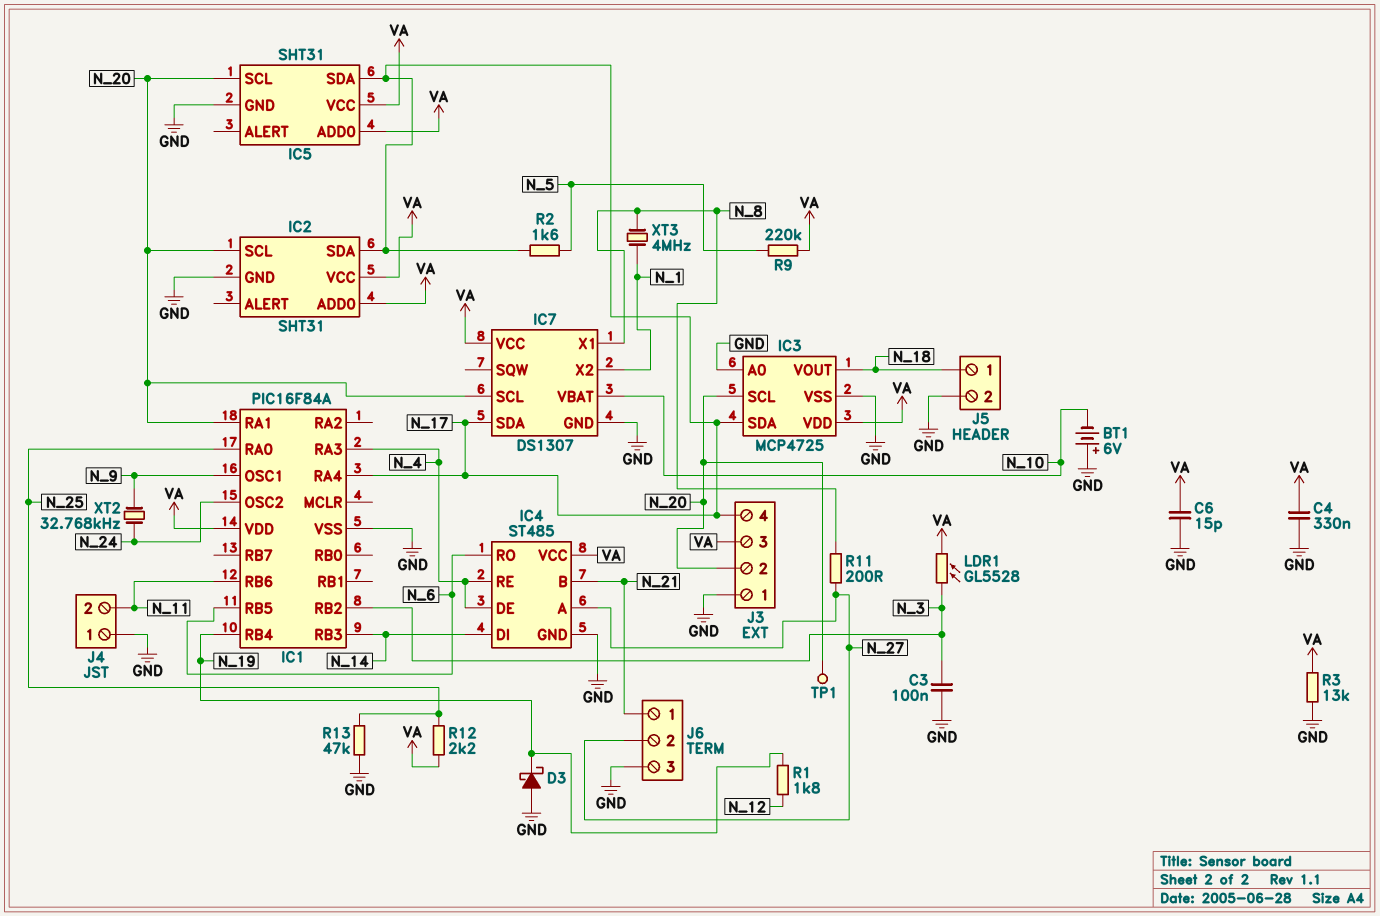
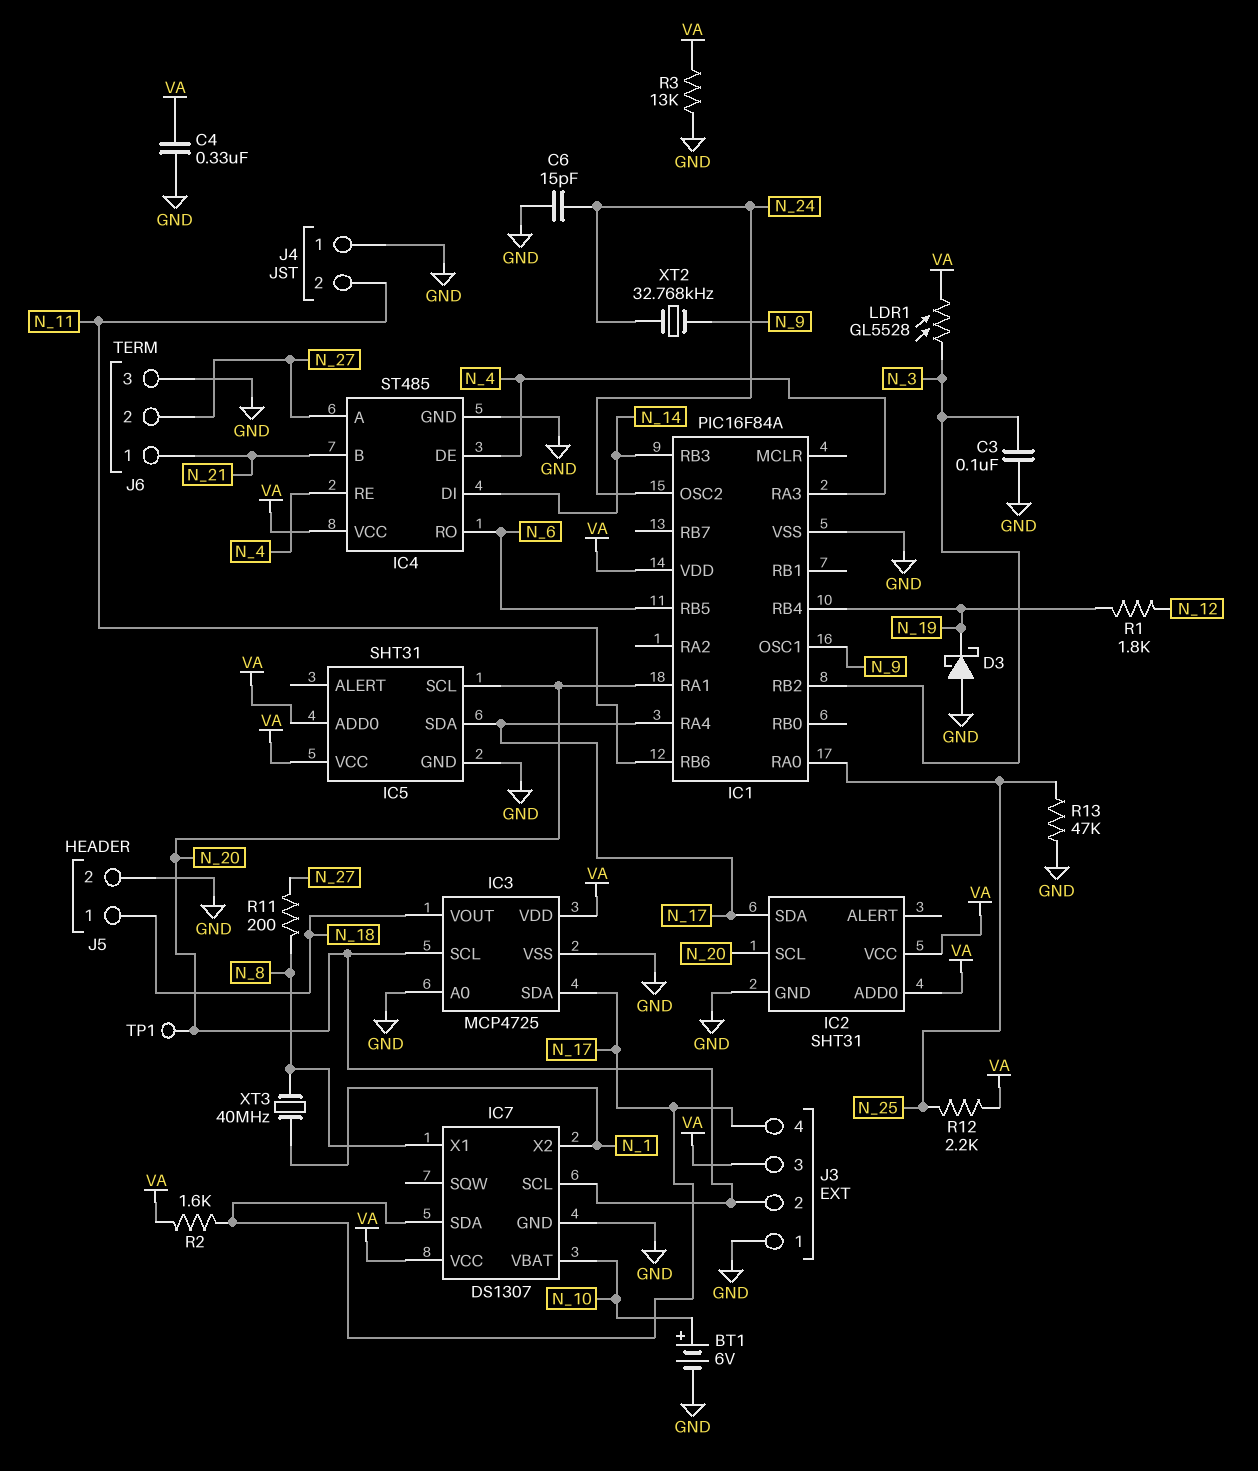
BT1: 6V (plus GND, minus N_10) -> 6V (plus N_10, minus GND)
C6: 15pF (GND, VA) -> 15pF (GND, N_24)
R2: 1.6k (N_5, N_17) -> 1.6k (N_17, VA)
R9: 220k (N_5, VA) -> none
XT3: 4MHz (N_1, N_8) -> 40MHz (N_1, N_8)

